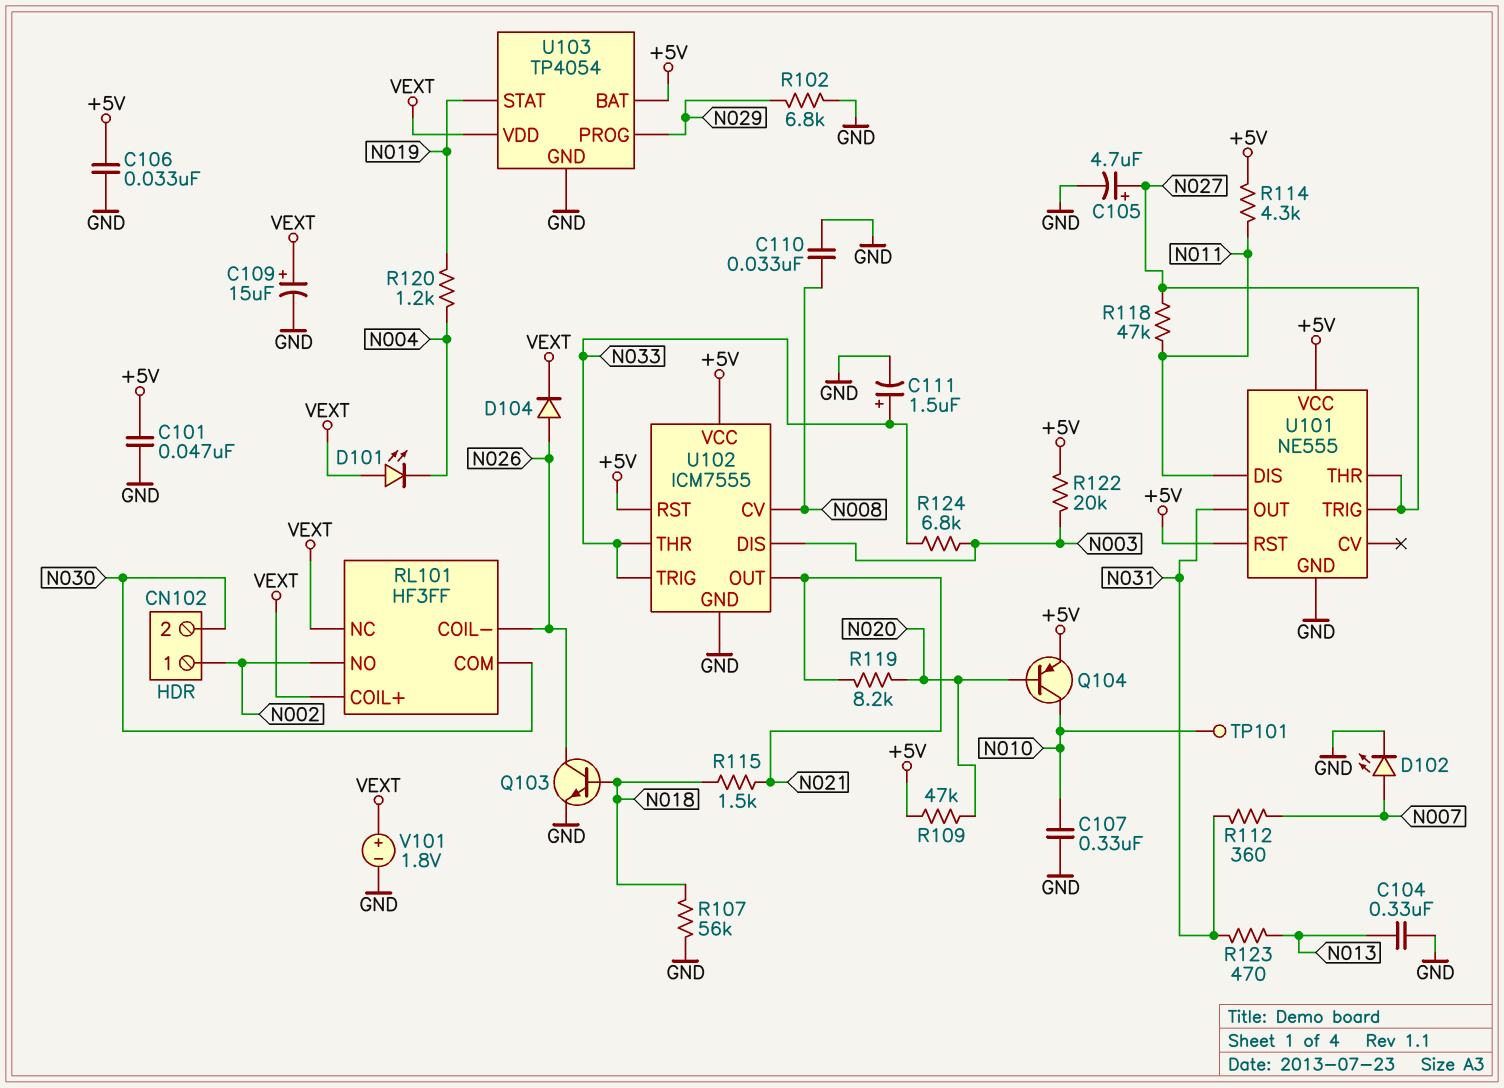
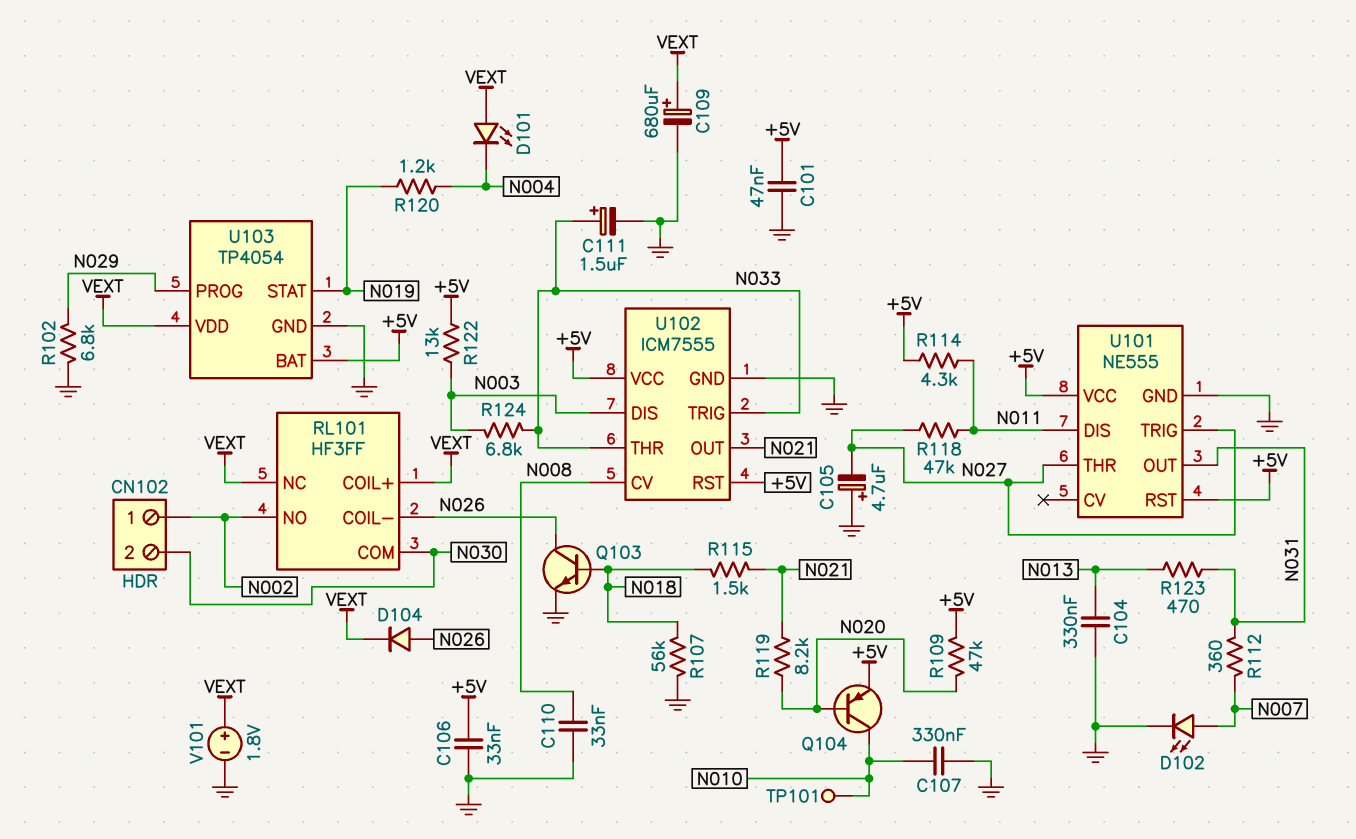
C105: 4.7uF (plus N027, minus GND) -> 4.7uF (plus GND, minus N027)
C109: 15uF (plus VEXT, minus GND) -> 680uF (plus VEXT, minus GND)
R122: 20k (+5V, N003) -> 13k (+5V, N003)

